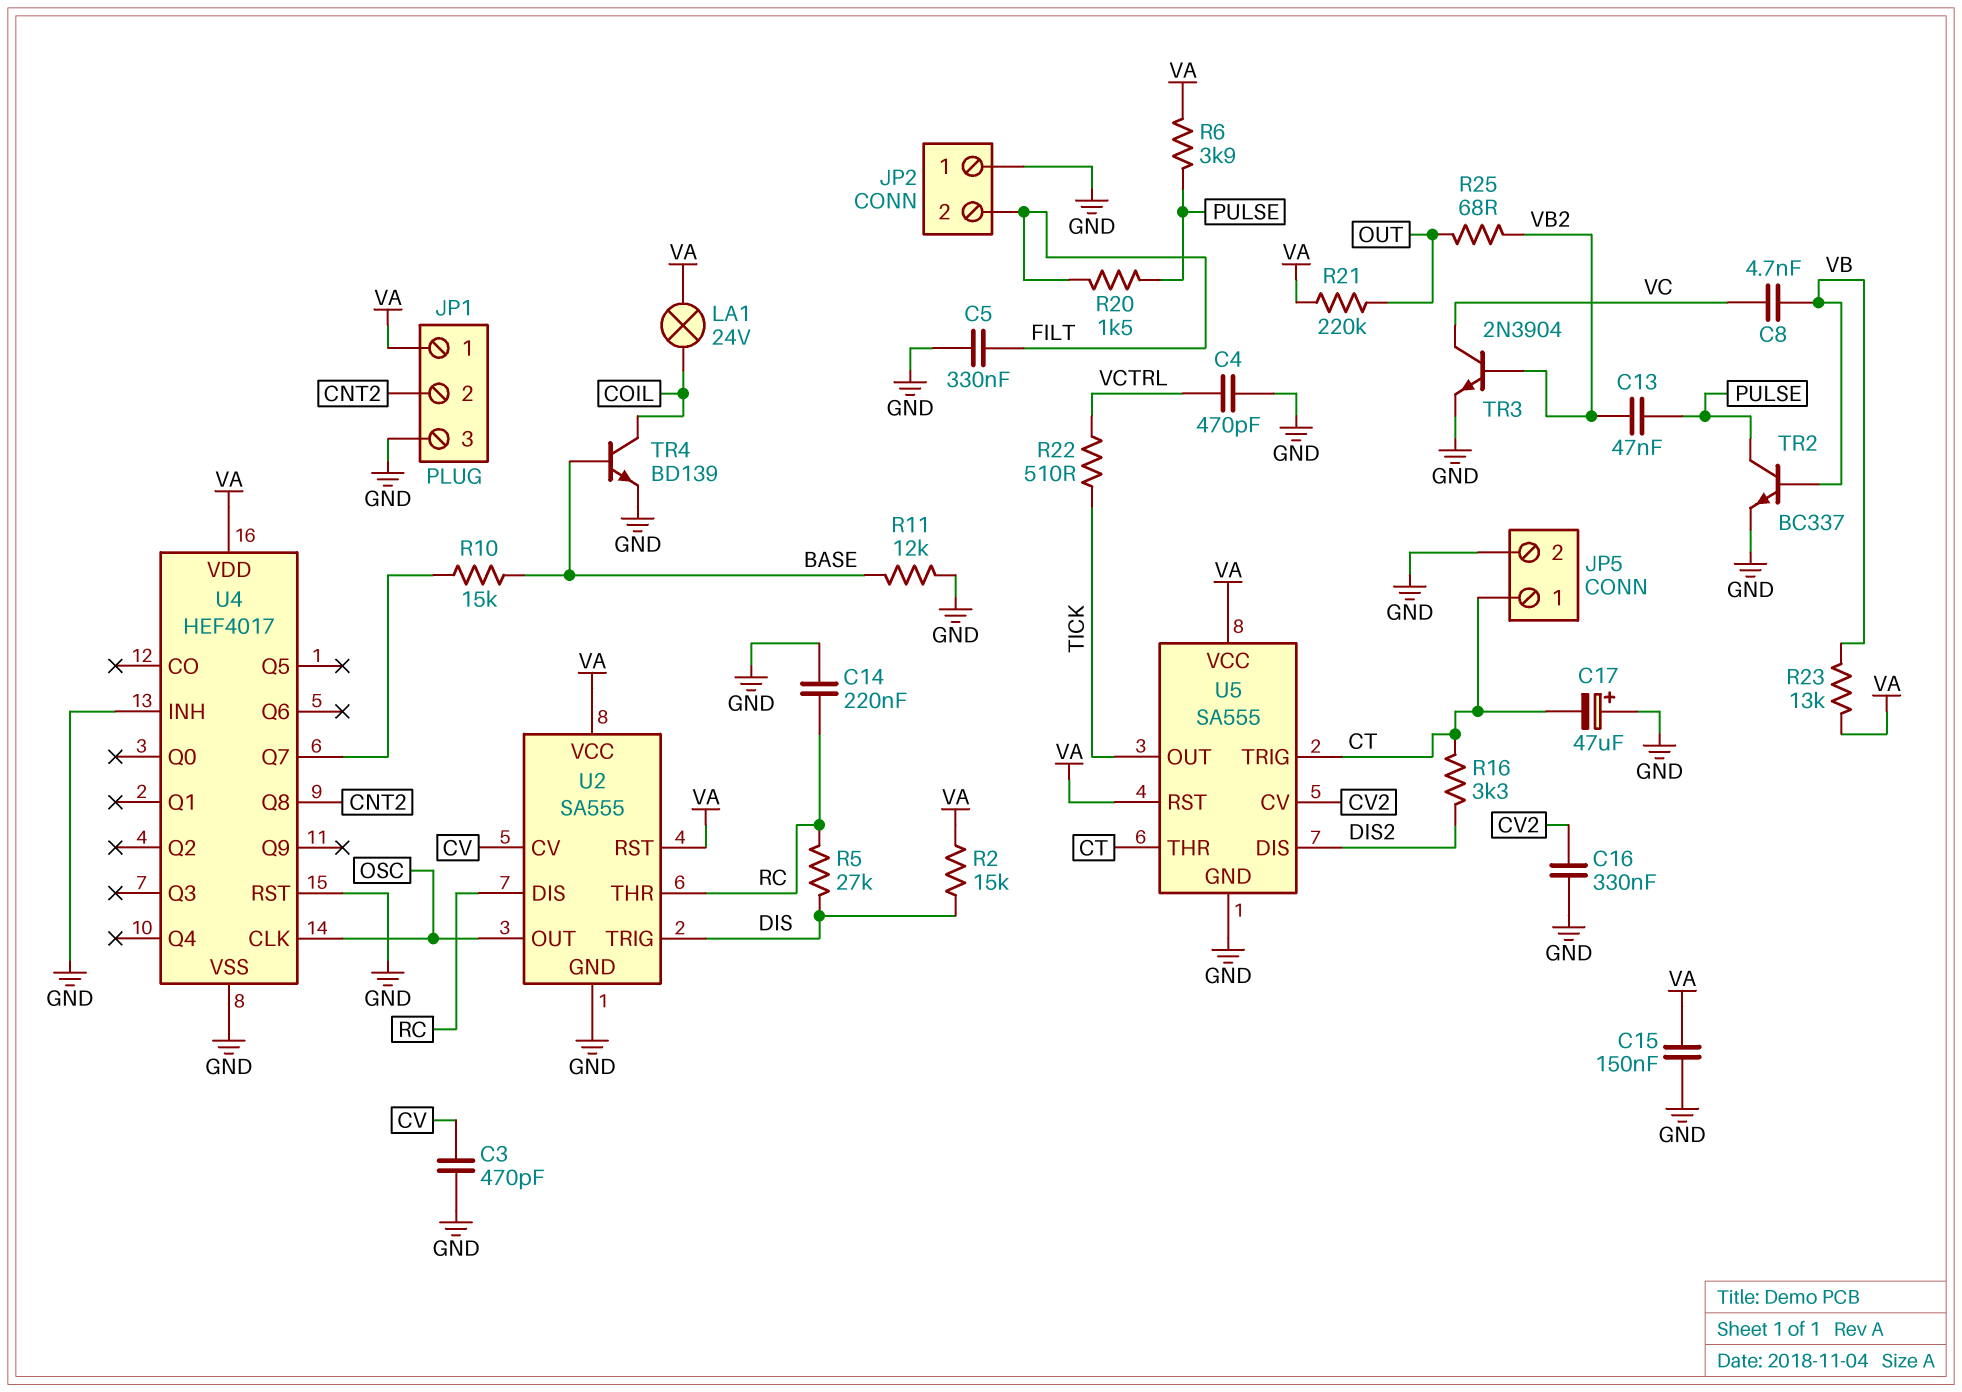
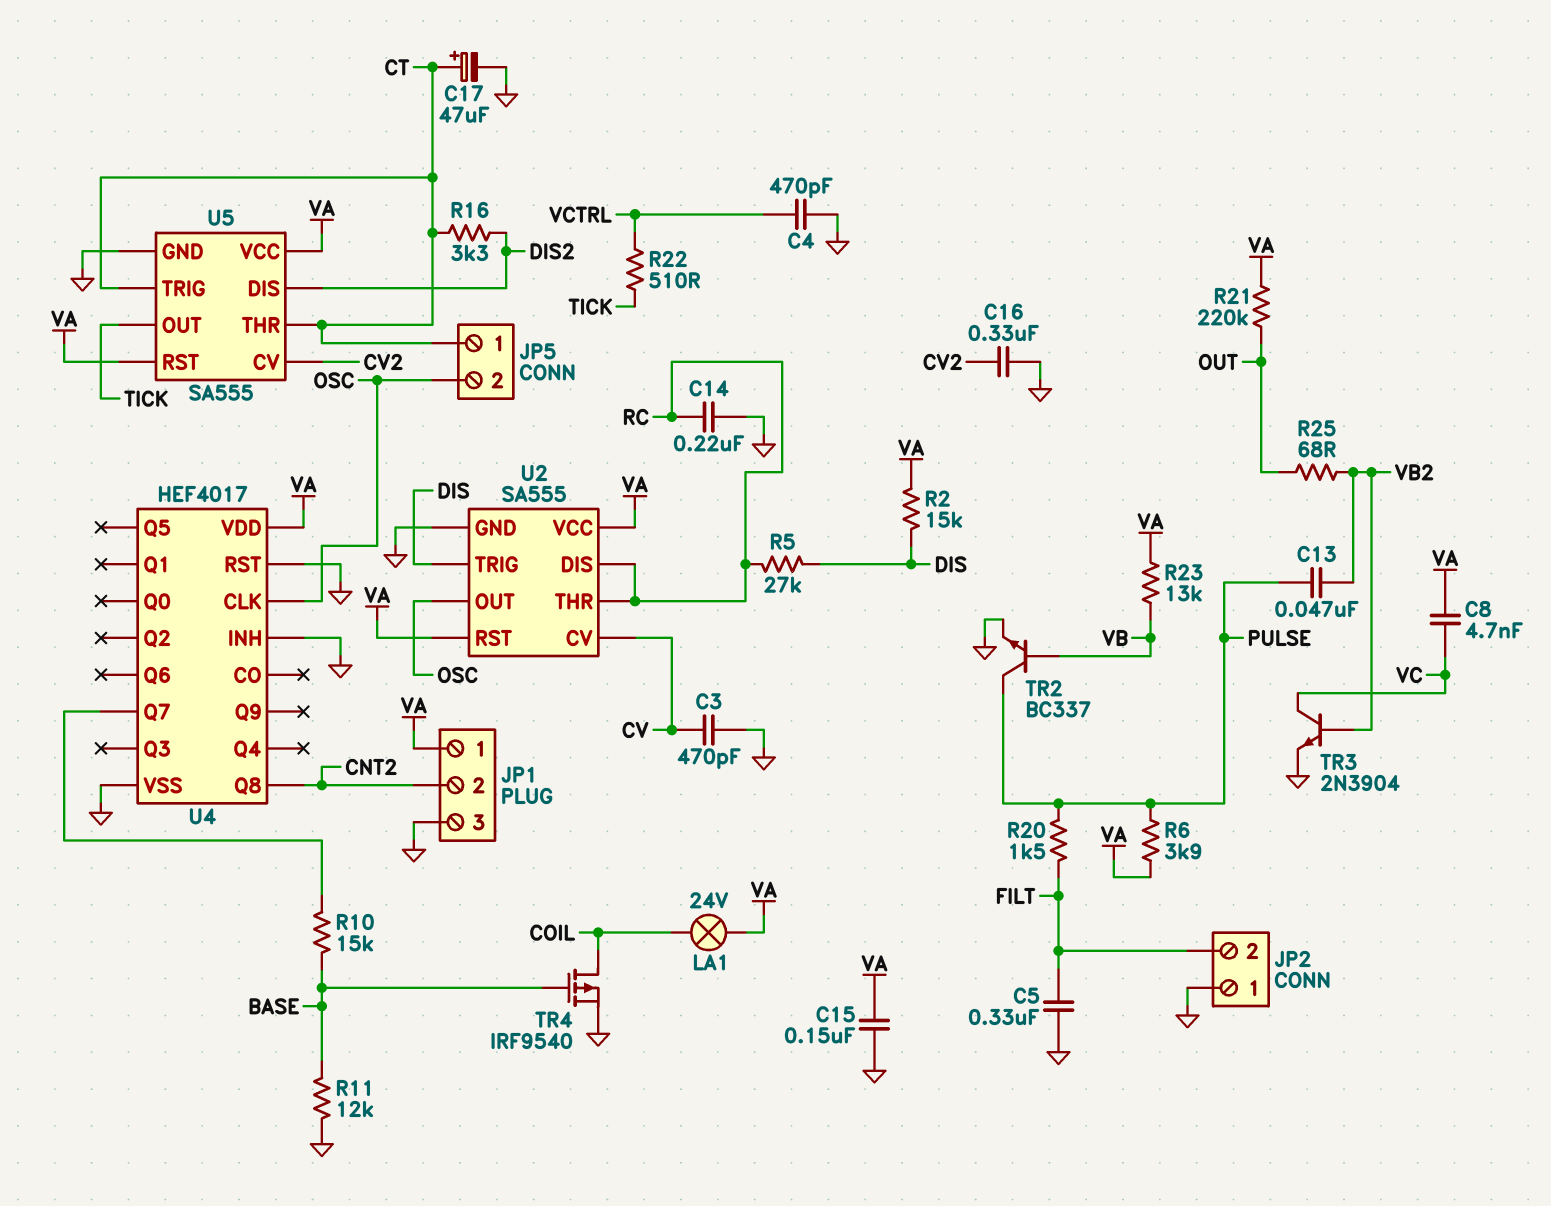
C8: 4.7nF (VB, VC) -> 4.7nF (VA, VC)
C17: 47uF (plus GND, minus CT) -> 47uF (plus CT, minus GND)
JP5 pin 2: GND -> OSC
TR4: NPN BD139 (B BASE, C COIL, E GND) -> PMOS IRF9540 (G BASE, D COIL, S GND)

